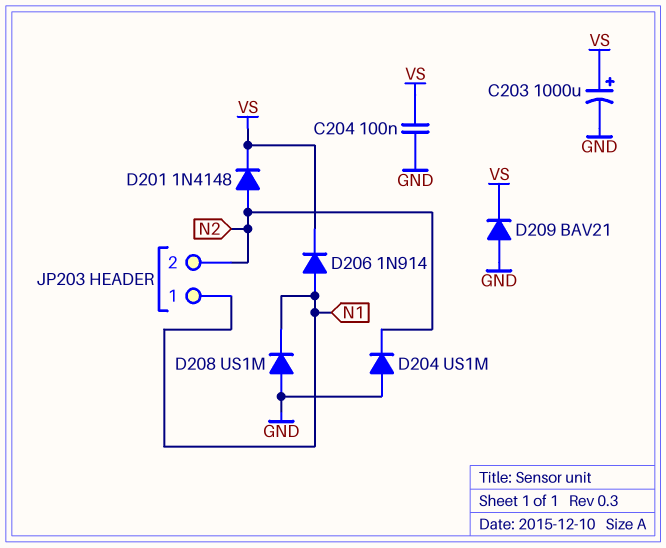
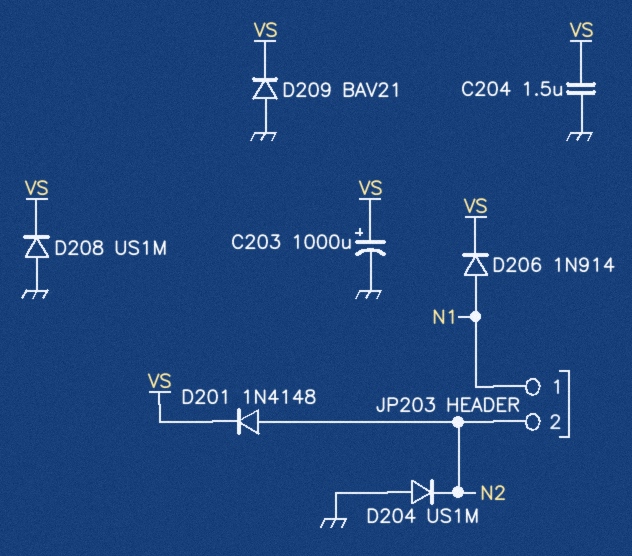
C204: 100nF (GND, VS) -> 1.5uF (GND, VS)
D208: diode US1M (A GND, K N1) -> diode US1M (A GND, K VS)

